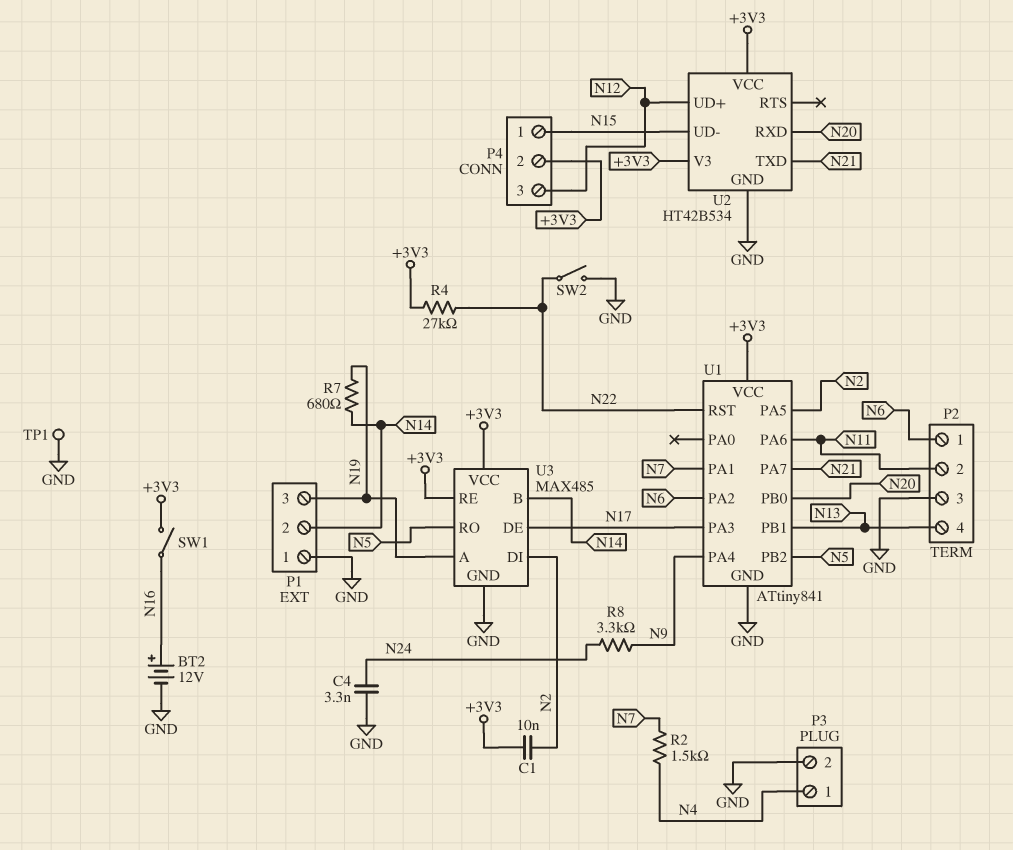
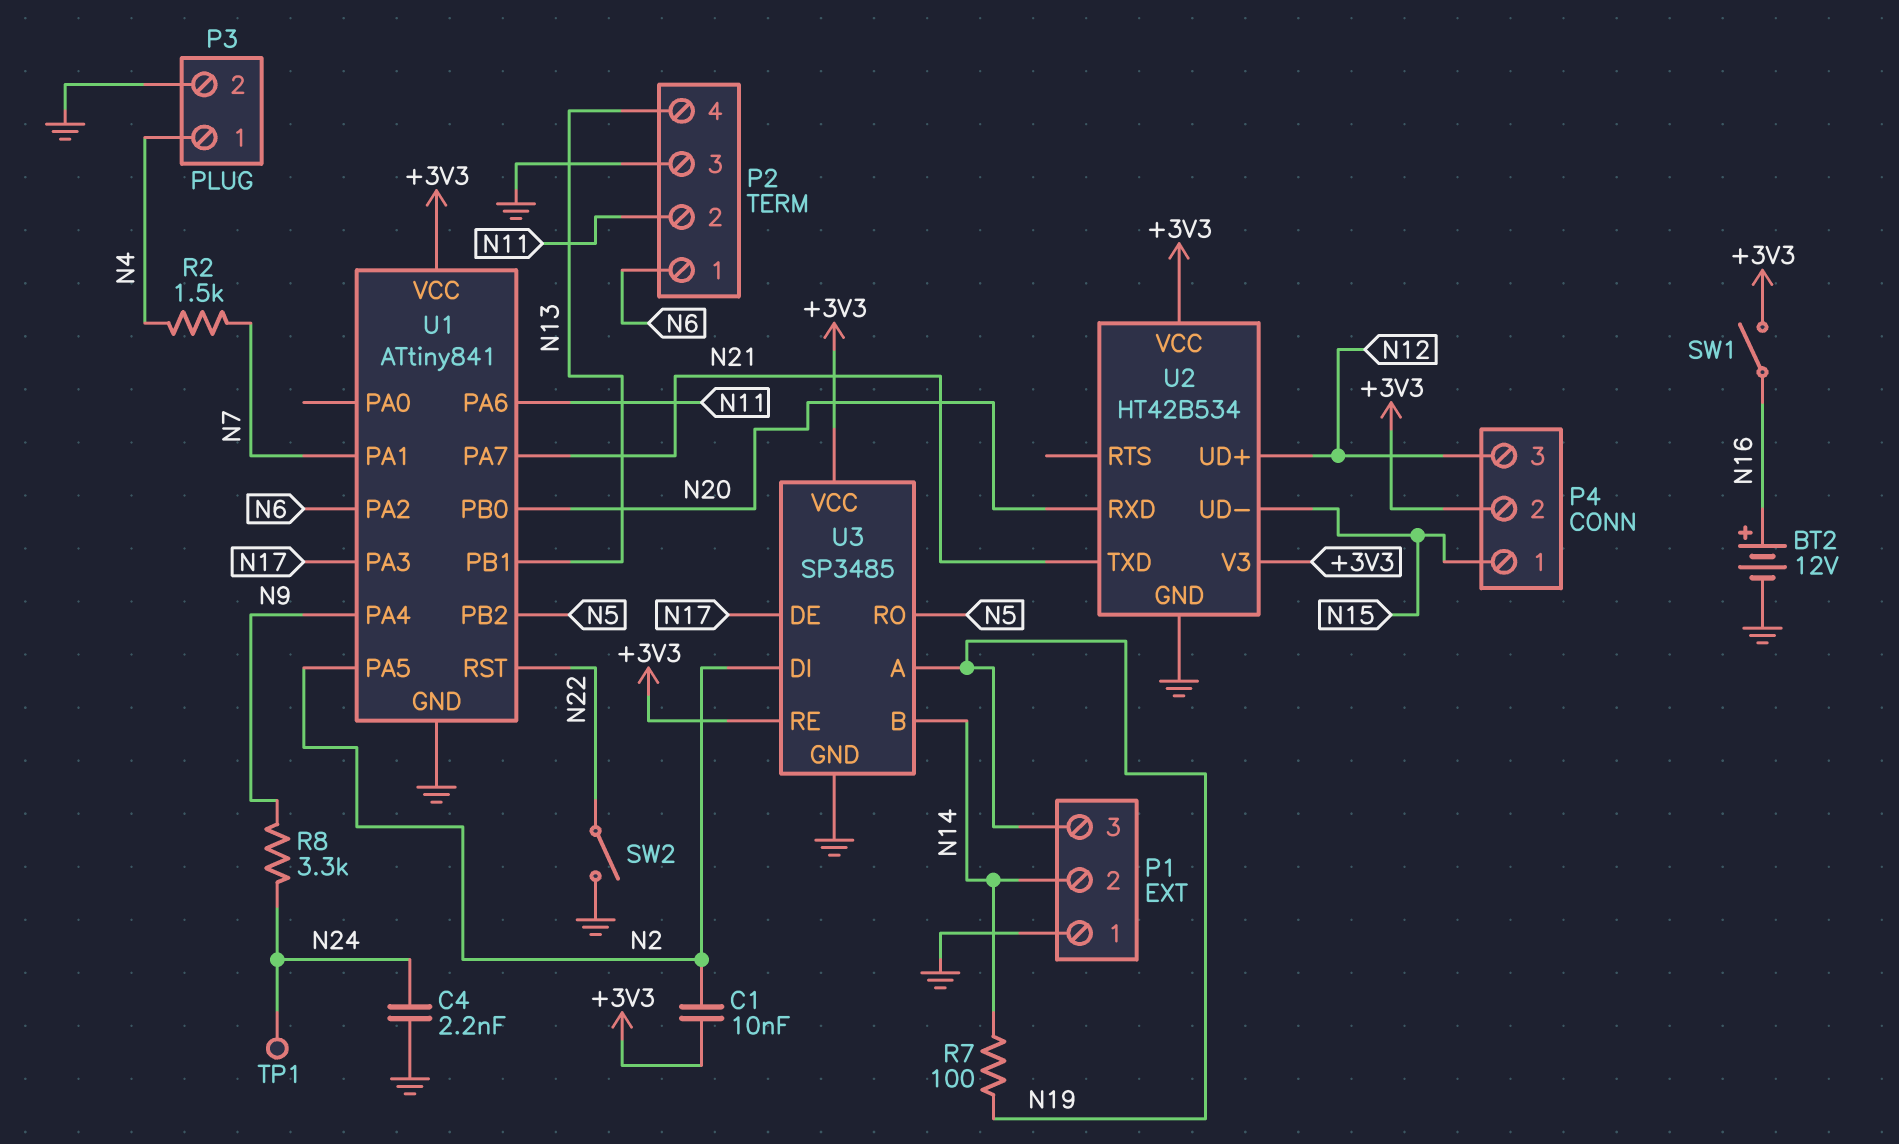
C4: 3.3nF (GND, N24) -> 2.2nF (GND, N24)
R4: 27k (+3V3, N22) -> none
R7: 680 (N14, N19) -> 100 (N14, N19)
TP1: test point (GND) -> test point (N24)
U3: MAX485 -> SP3485

